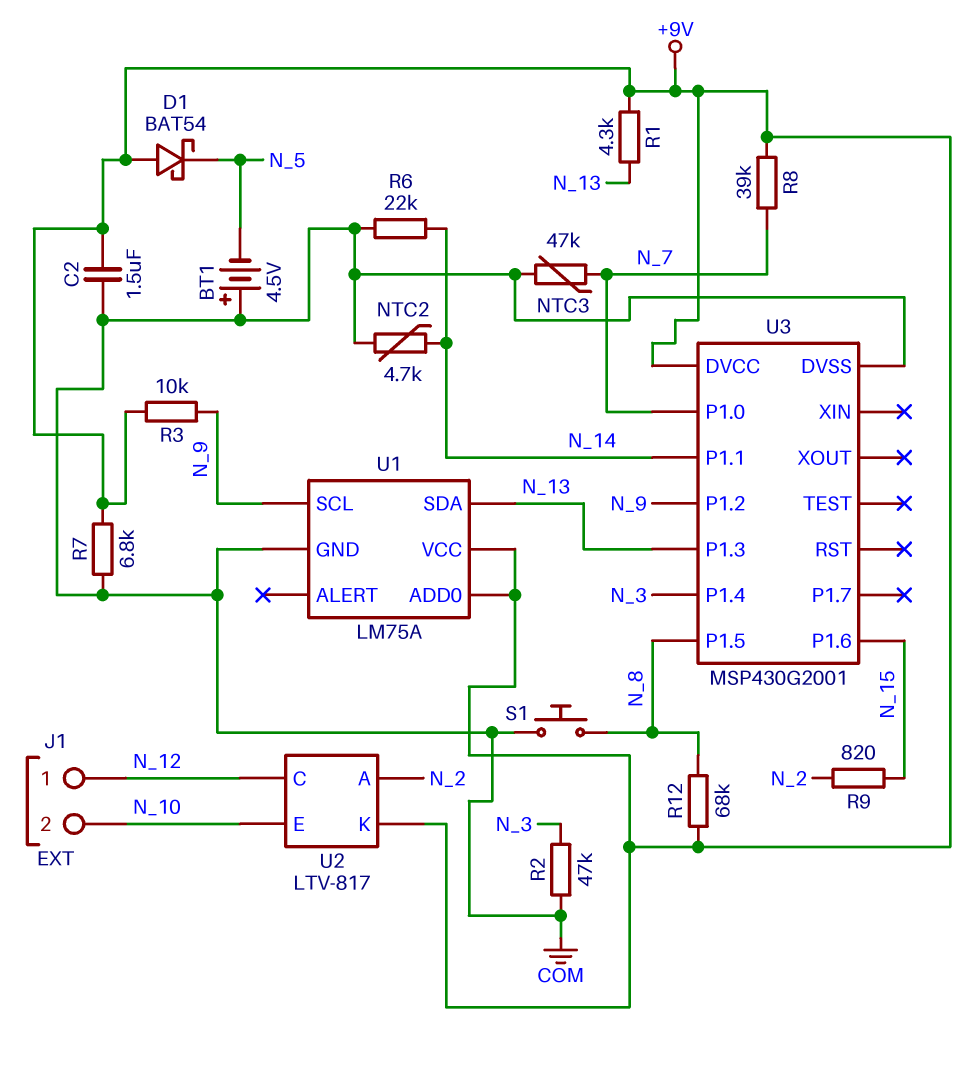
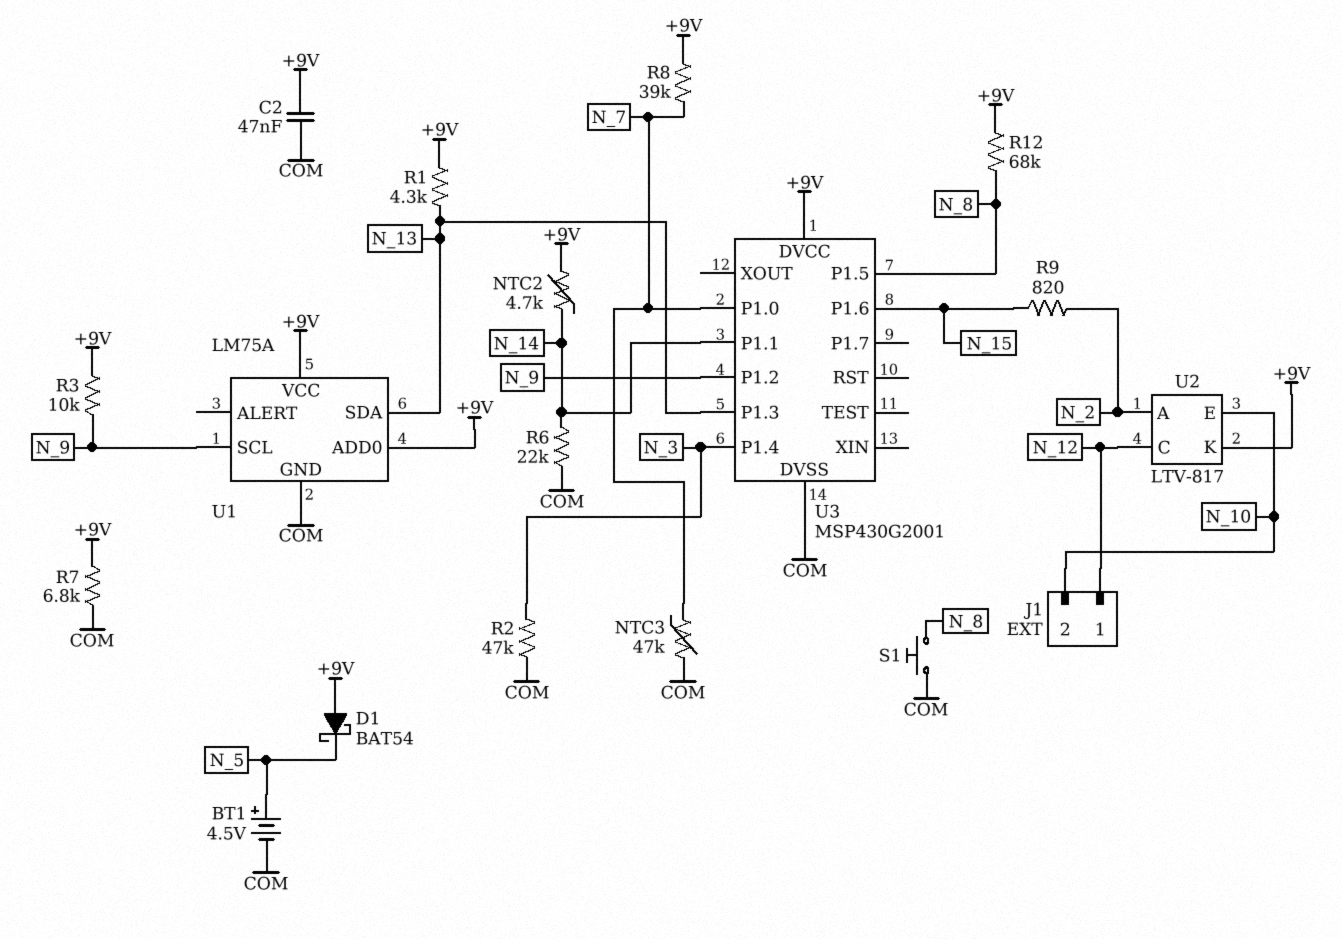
BT1: 4.5V (plus COM, minus N_5) -> 4.5V (plus N_5, minus COM)
C2: 1.5uF (+9V, COM) -> 47nF (+9V, COM)
NTC2: 4.7k (COM, N_14) -> 4.7k (+9V, N_14)

